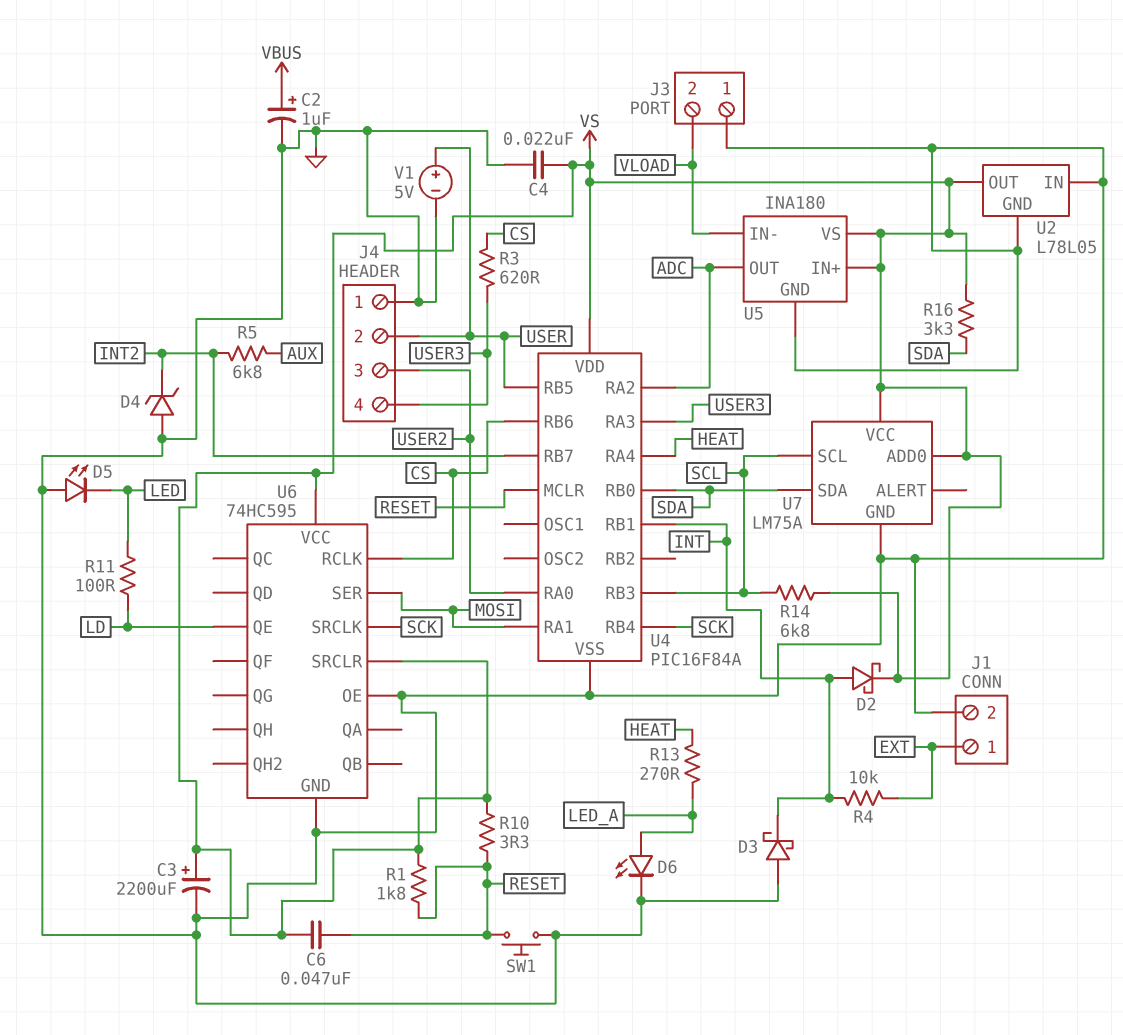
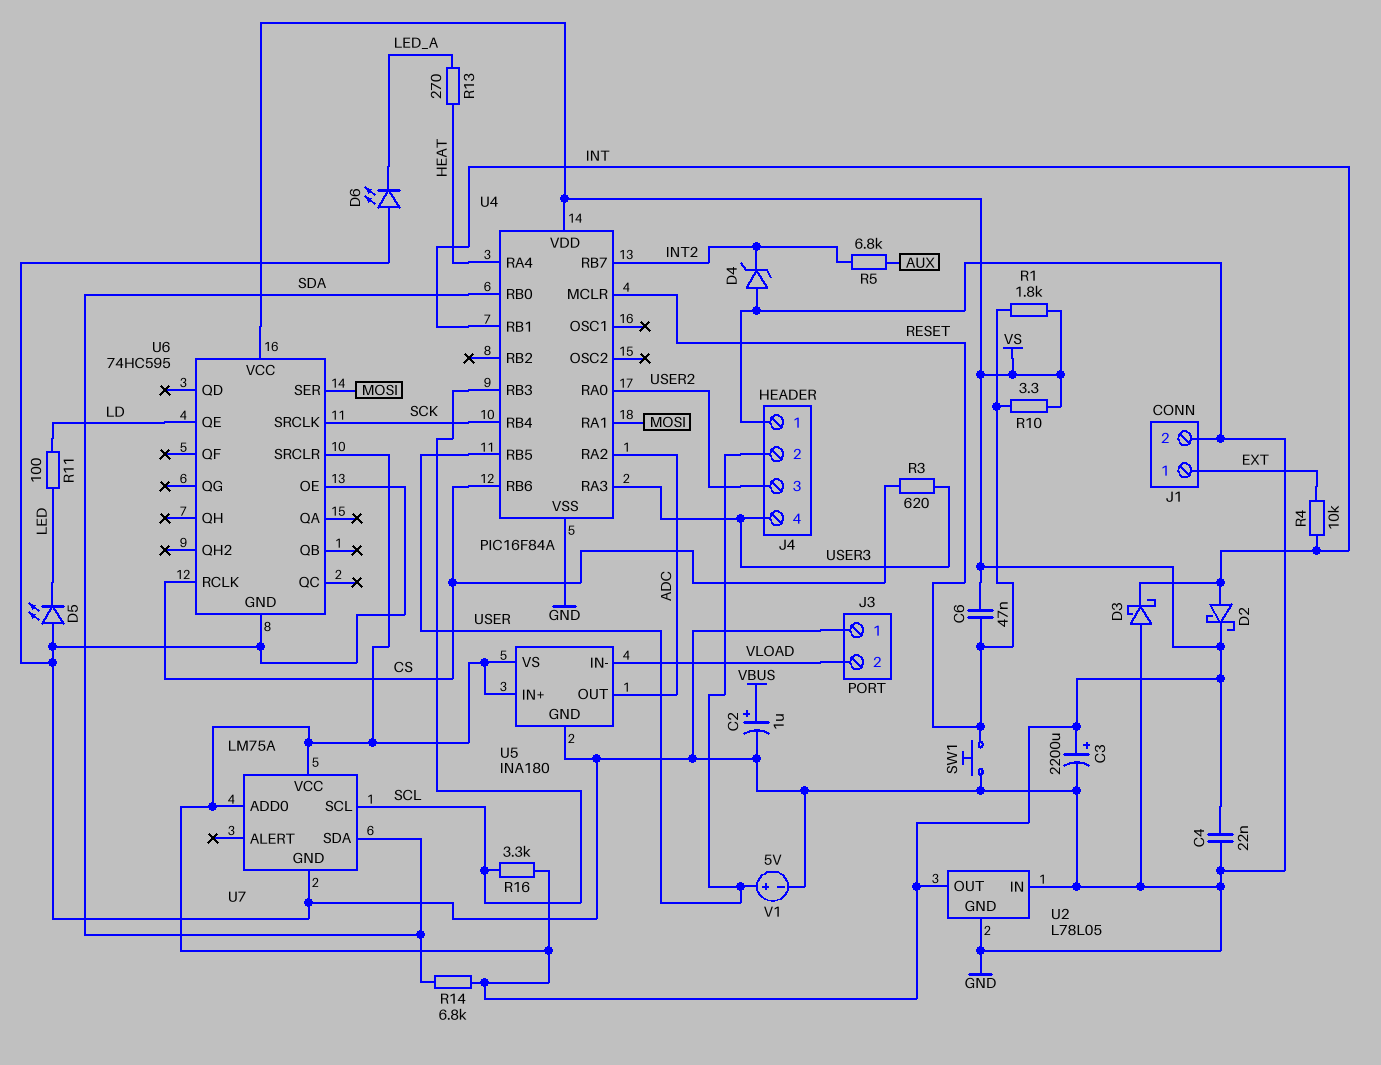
D6: LED (A LED_A, K GND) -> LED (A GND, K LED_A)
R14: 6.8k (SCL, VS) -> 6.8k (SDA, VS)
R16: 3.3k (SDA, VS) -> 3.3k (SCL, VS)

